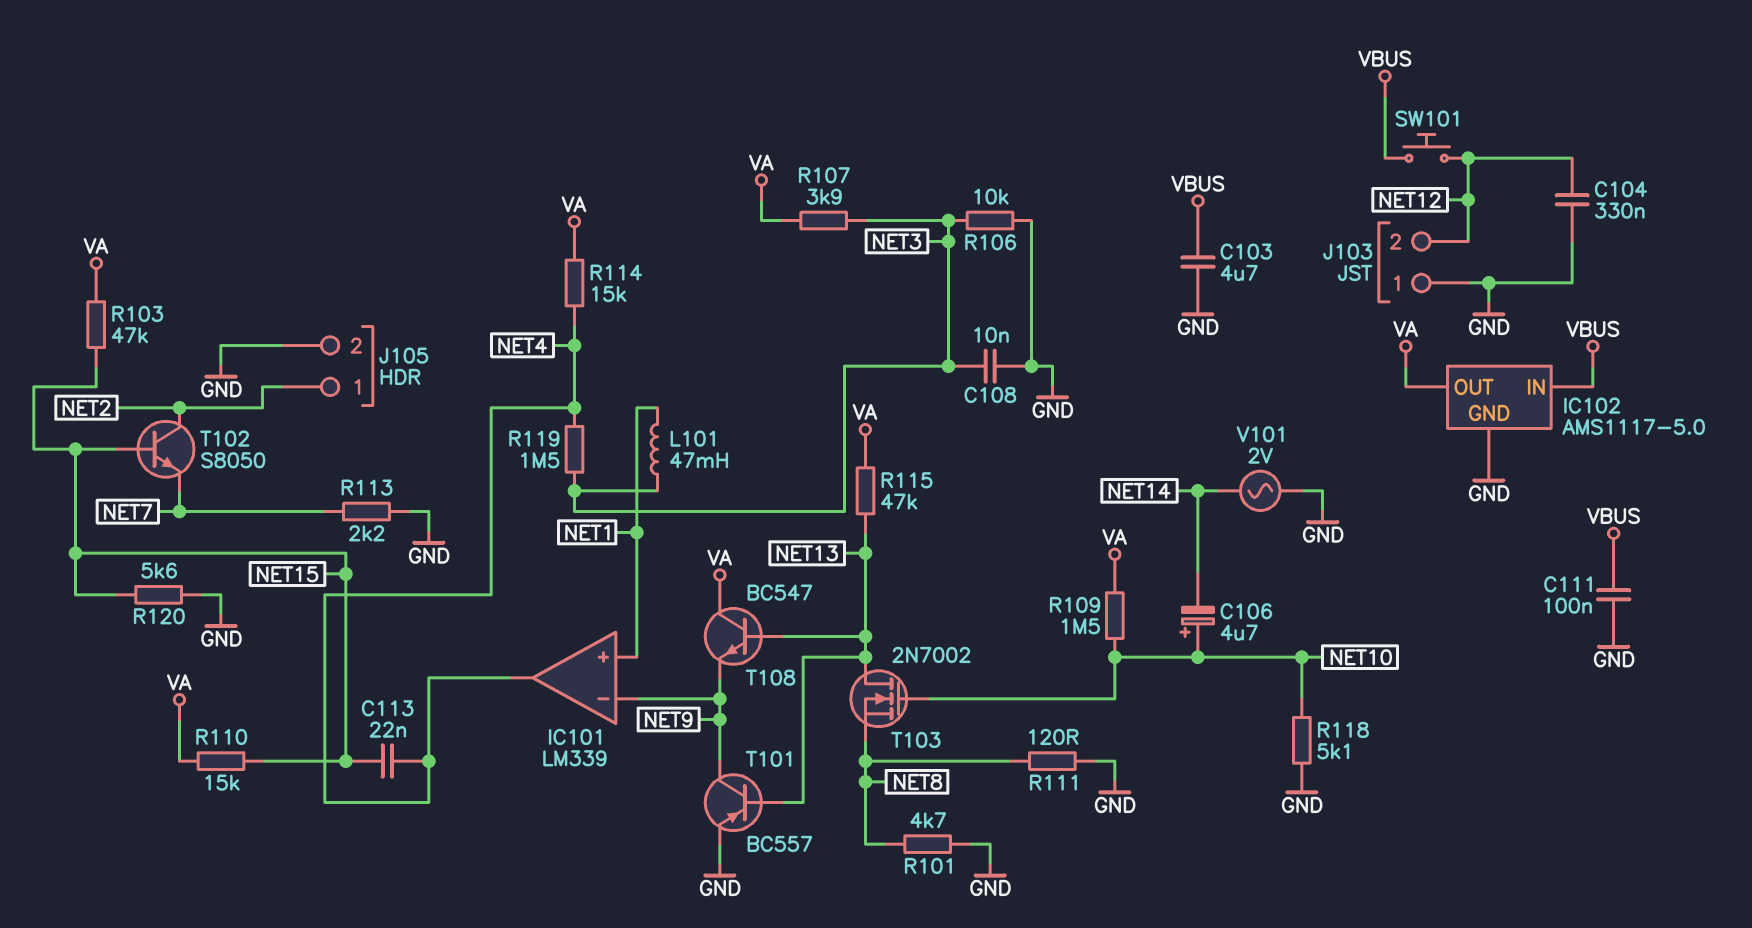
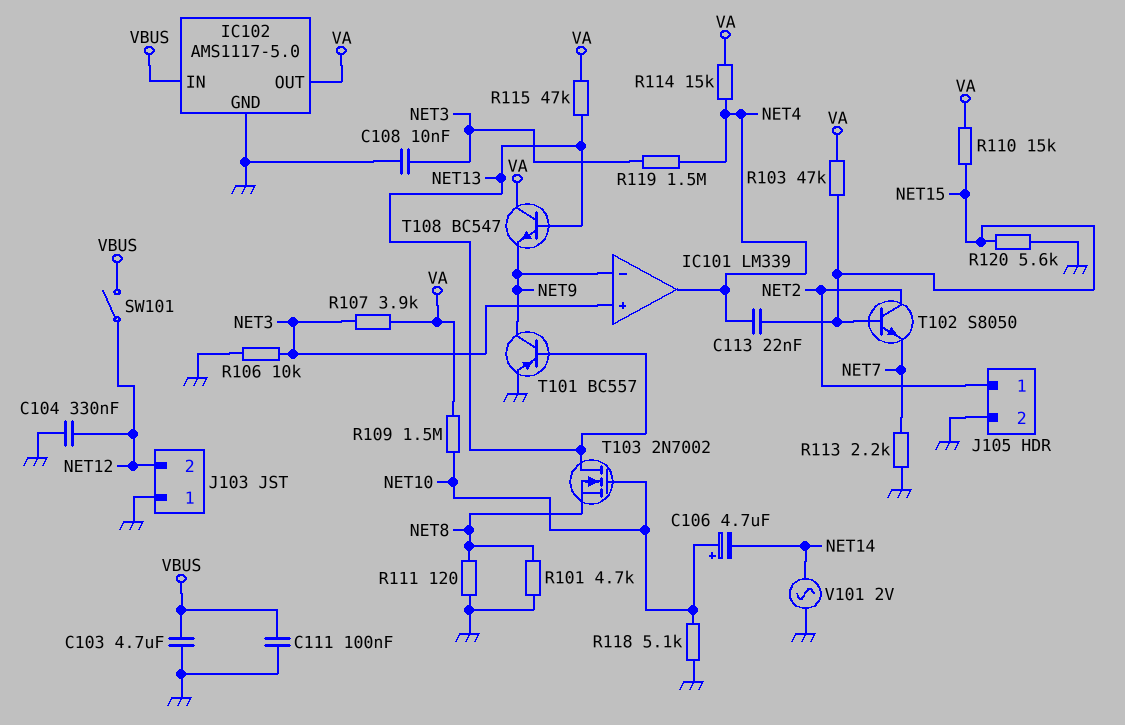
IC101 pin in+: NET1 -> NET3
L101: 47mH (NET1, NET3) -> none
SW101: button (NET12, VBUS) -> switch (NET12, VBUS)

